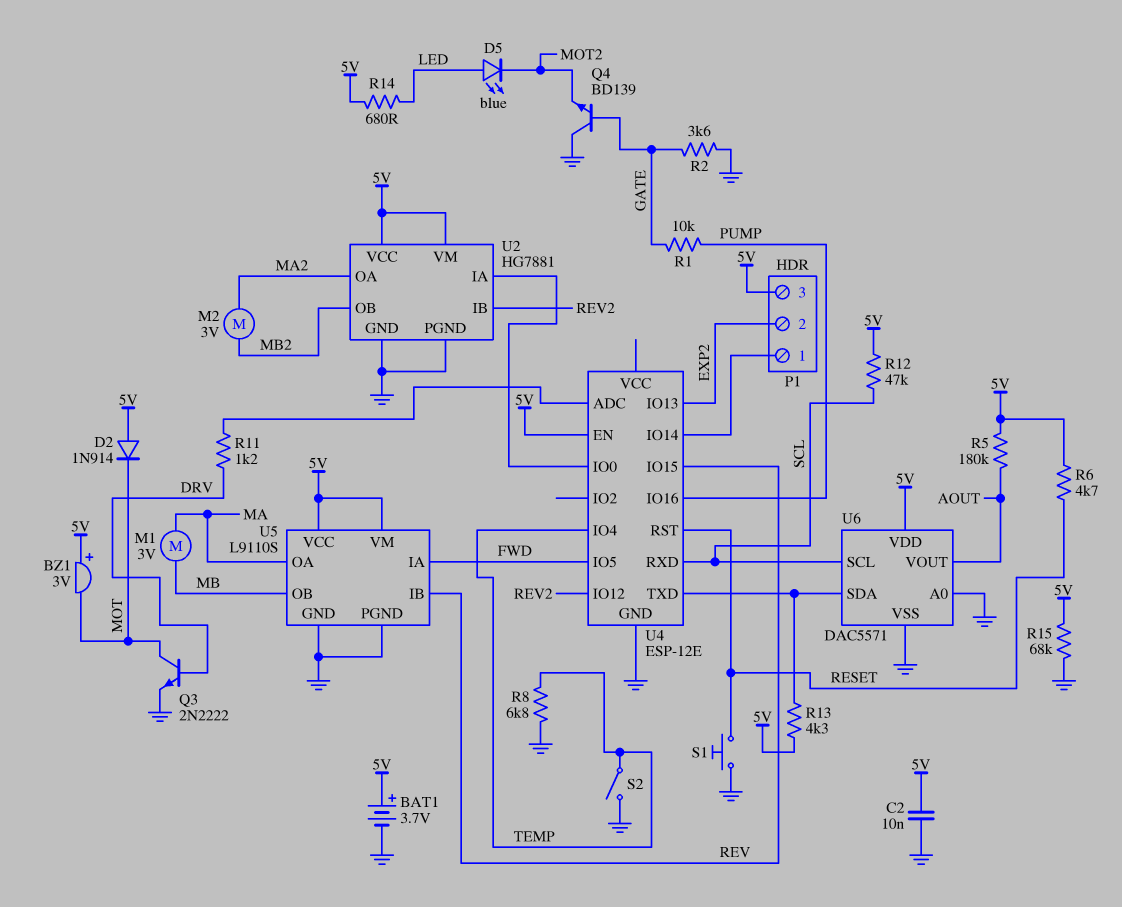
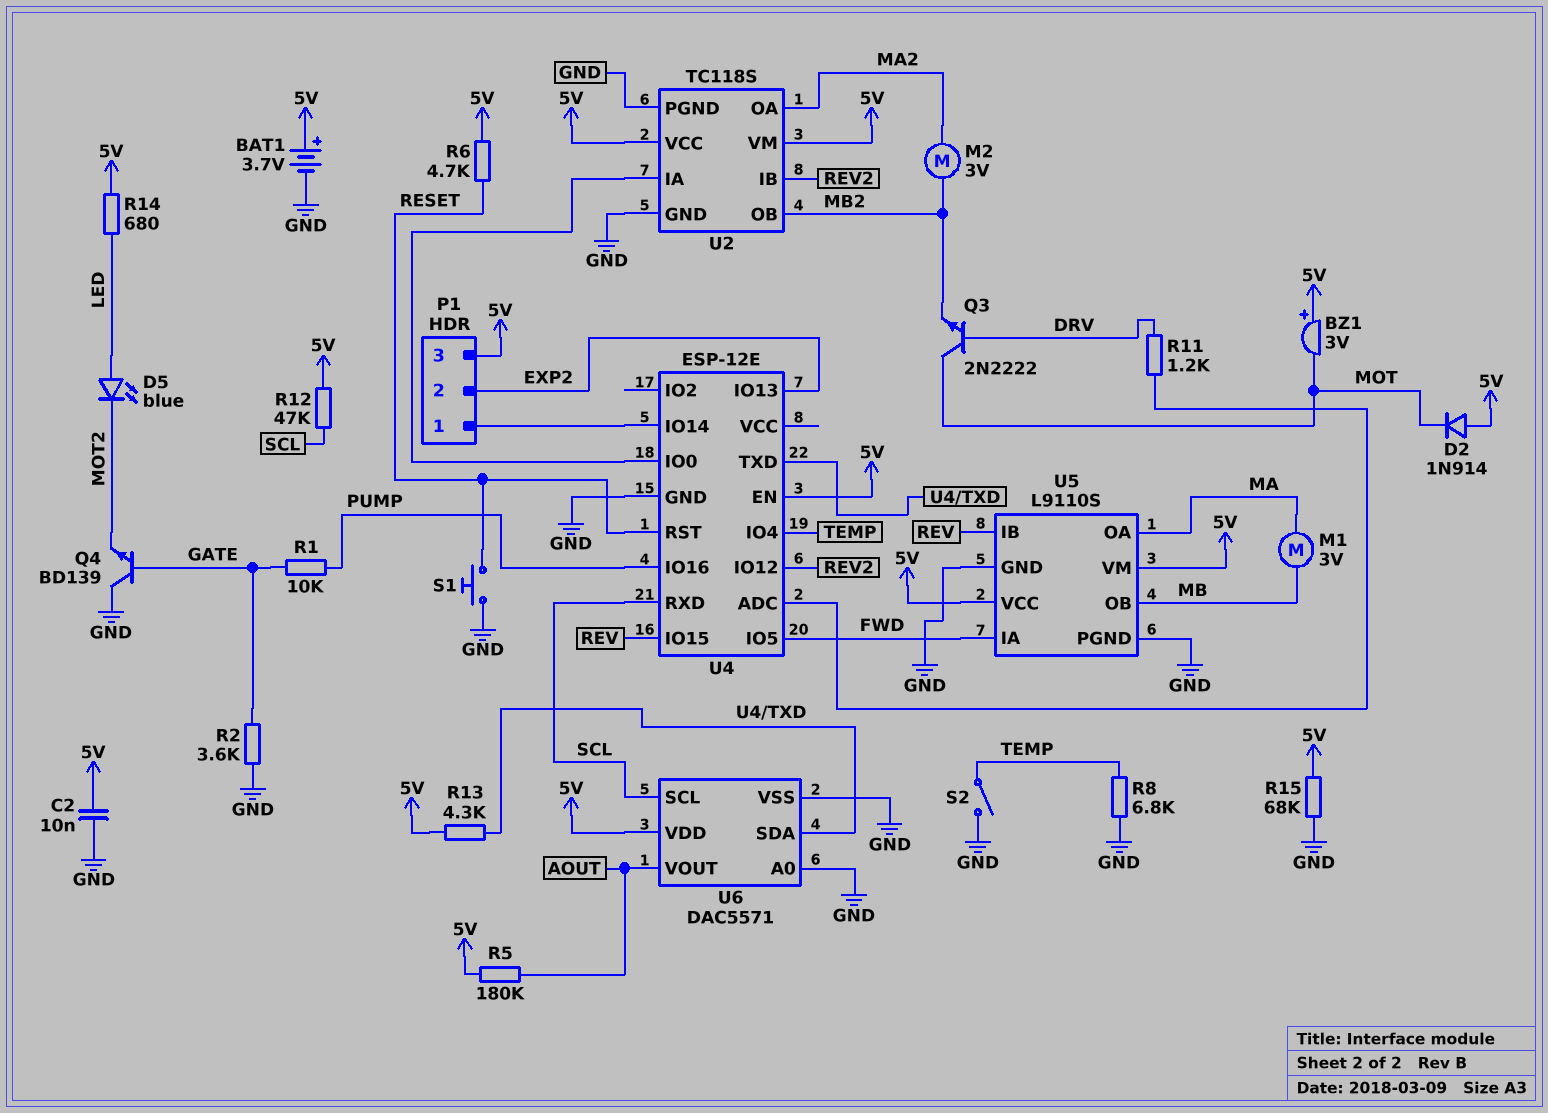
Q3: NPN 2N2222 (B DRV, C MOT, E GND) -> NPN 2N2222 (B DRV, C MOT, E MB2)
U2: HG7881 -> TC118S

